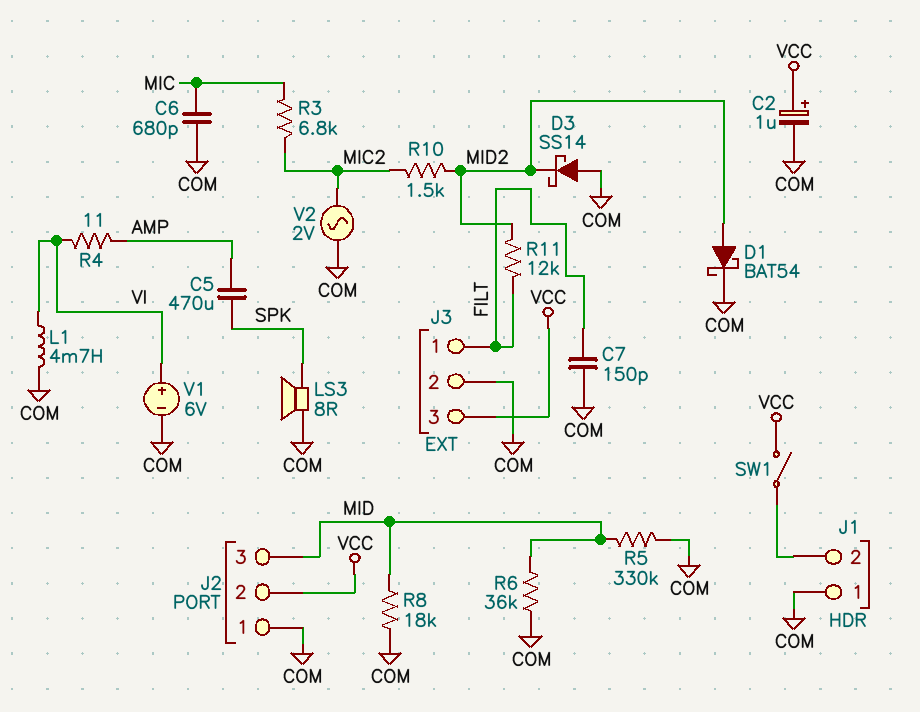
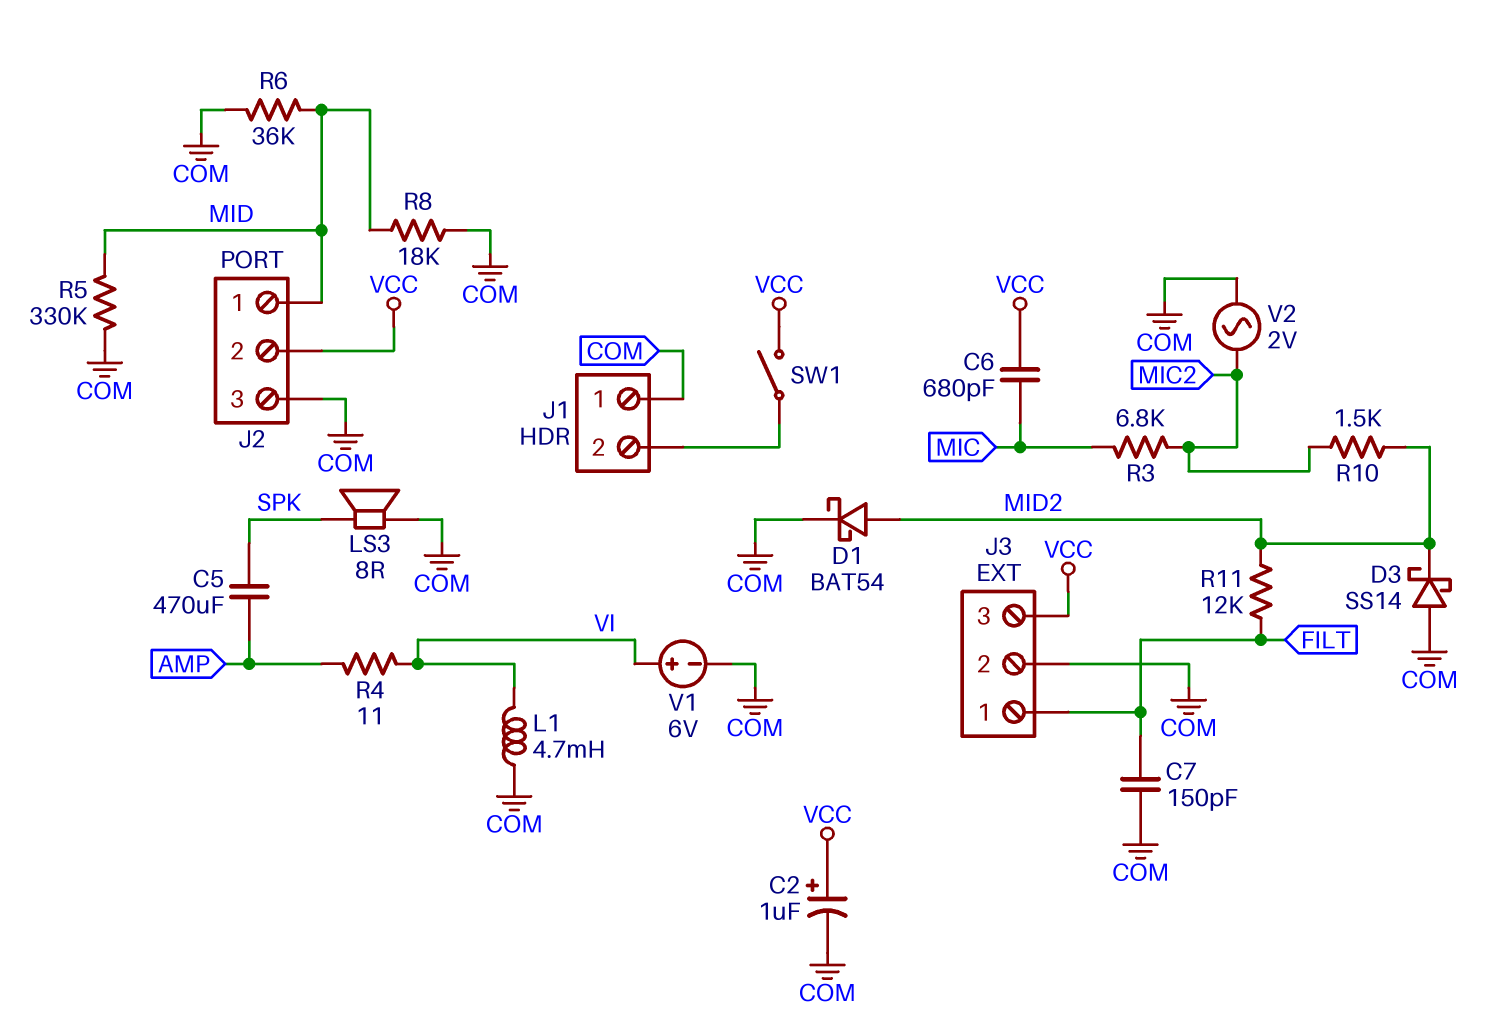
C6: 680pF (COM, MIC) -> 680pF (MIC, VCC)
J2 pin 1: COM -> MID
J2 pin 3: MID -> COM

